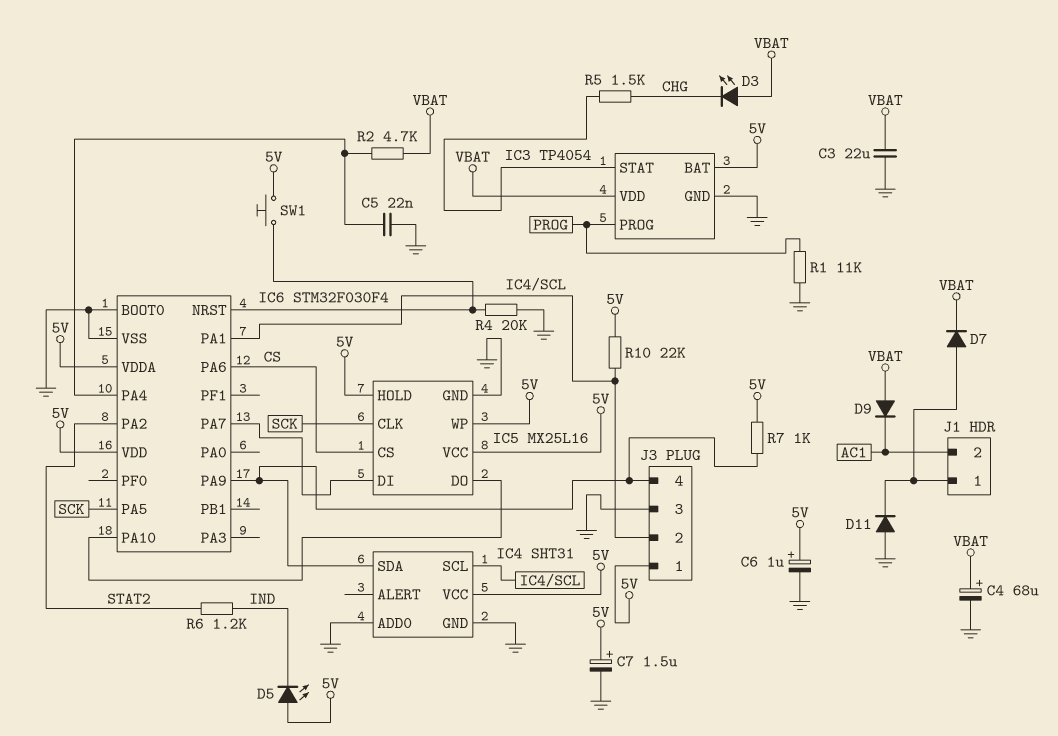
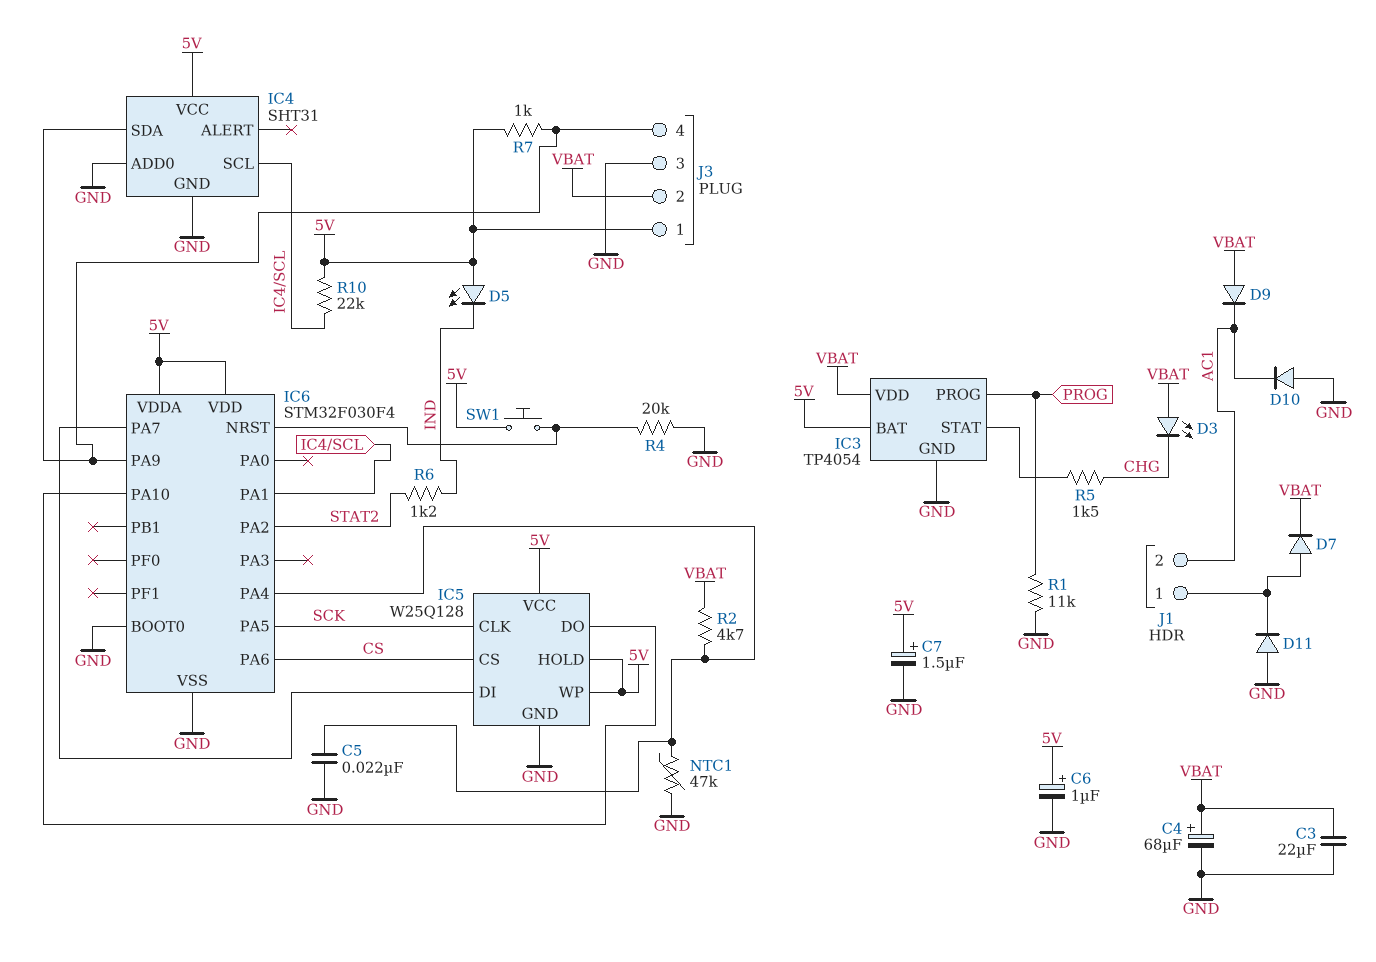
D10: none -> diode (A GND, K AC1)
IC5: MX25L16 -> W25Q128
J3 pin 2: IC4/SCL -> VBAT
NTC1: none -> 47k (GND, IC6/PA4)

